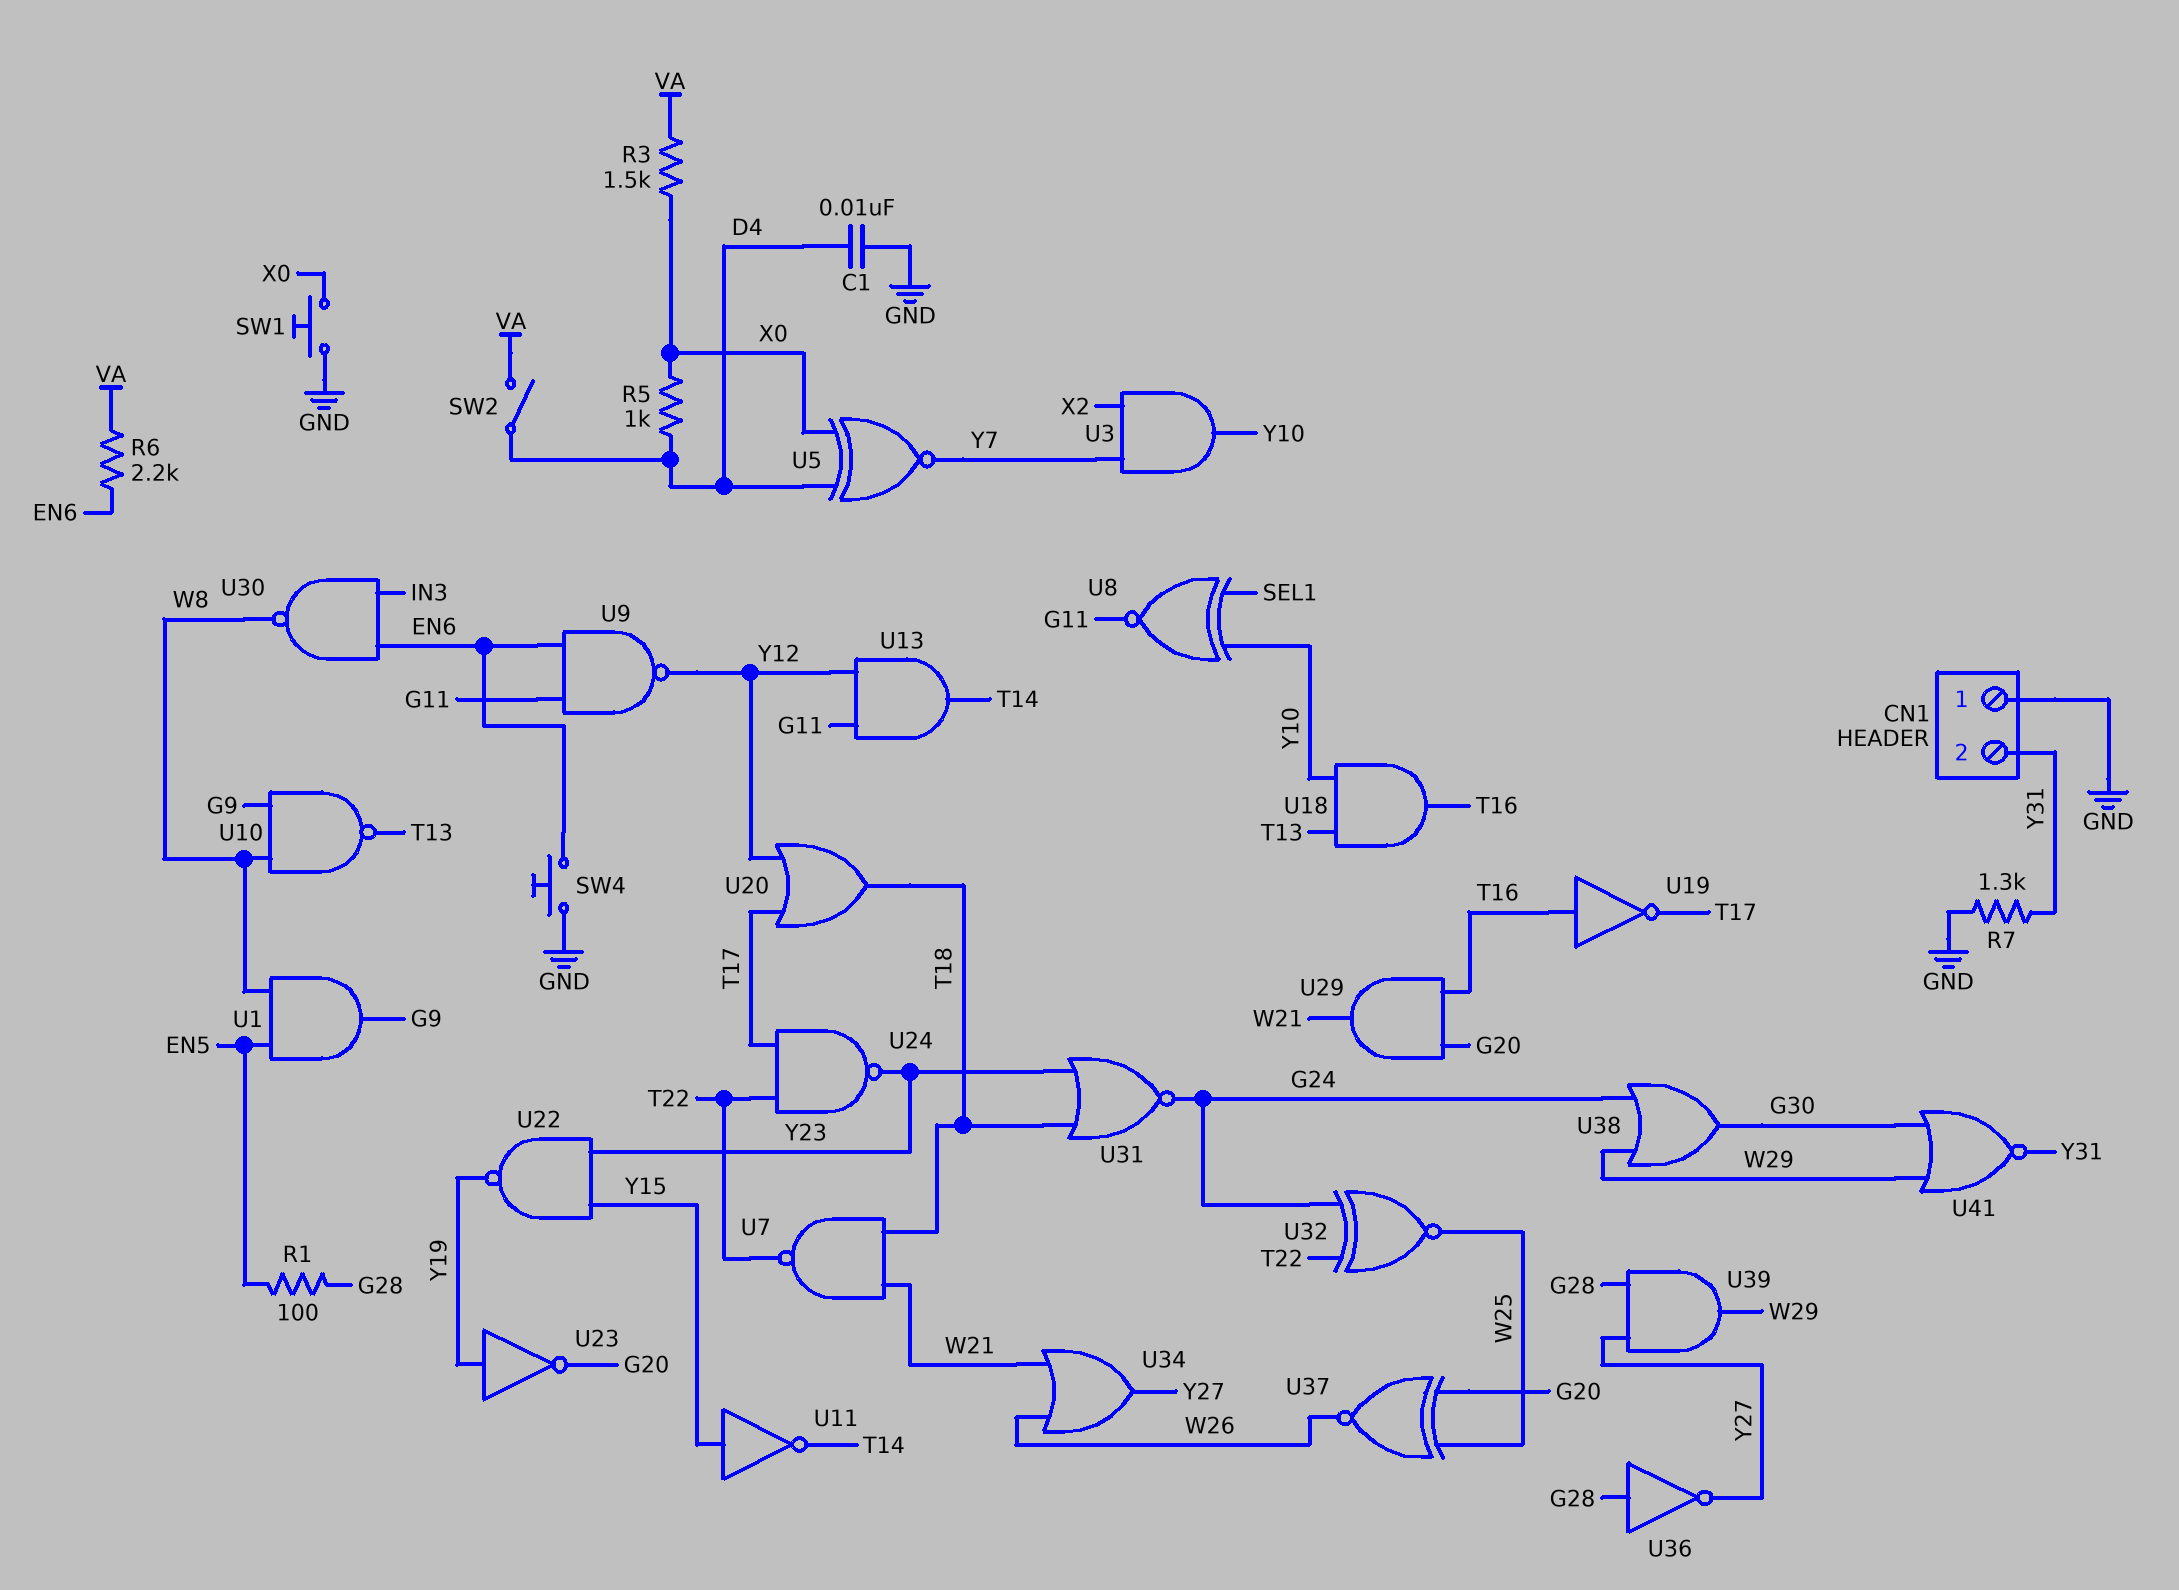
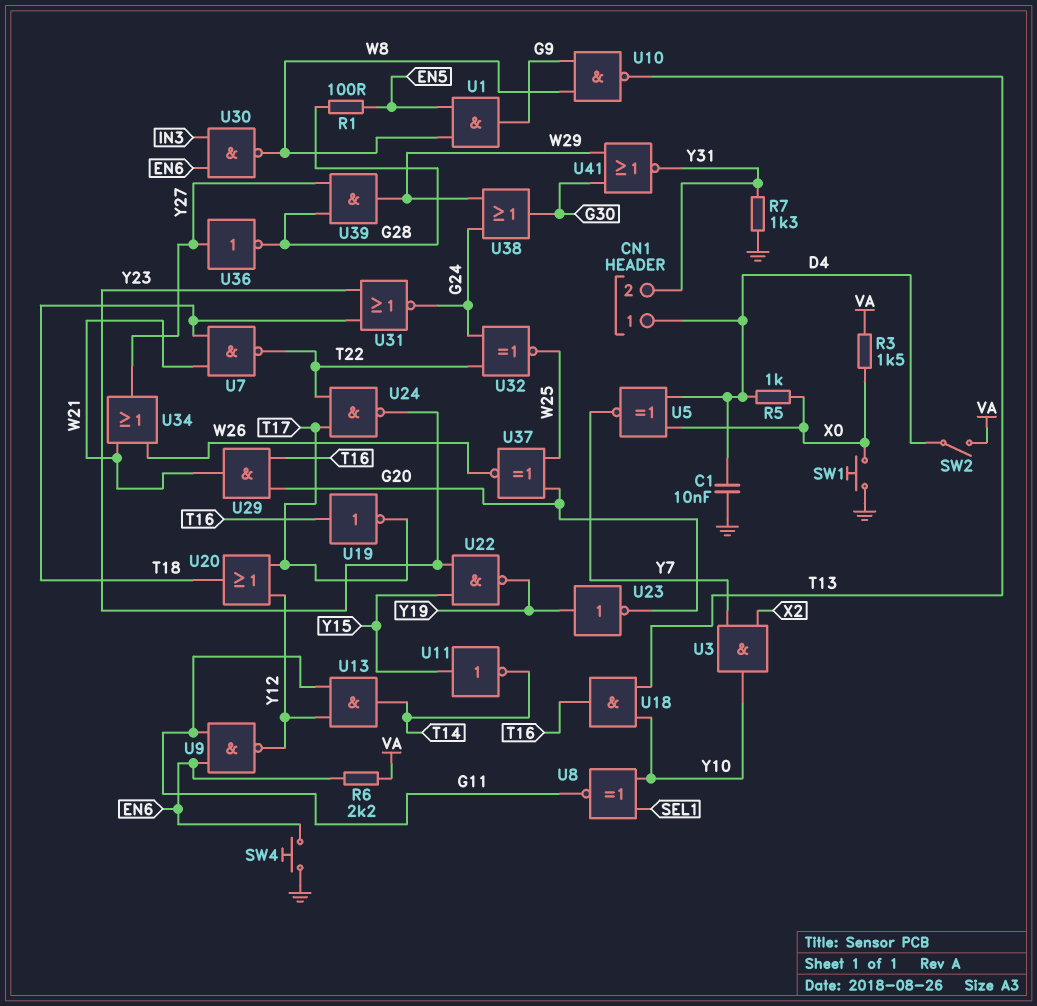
CN1 pin 1: GND -> D4
U36: NOT (in G28, out Y27) -> NOT (in Y27, out G28)

